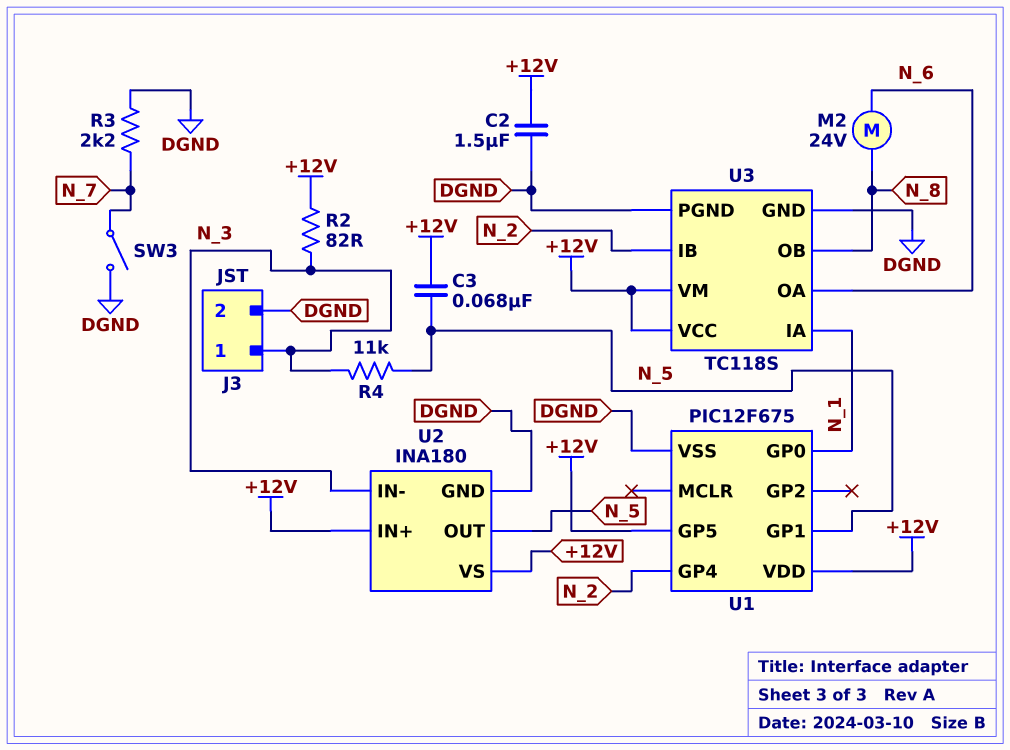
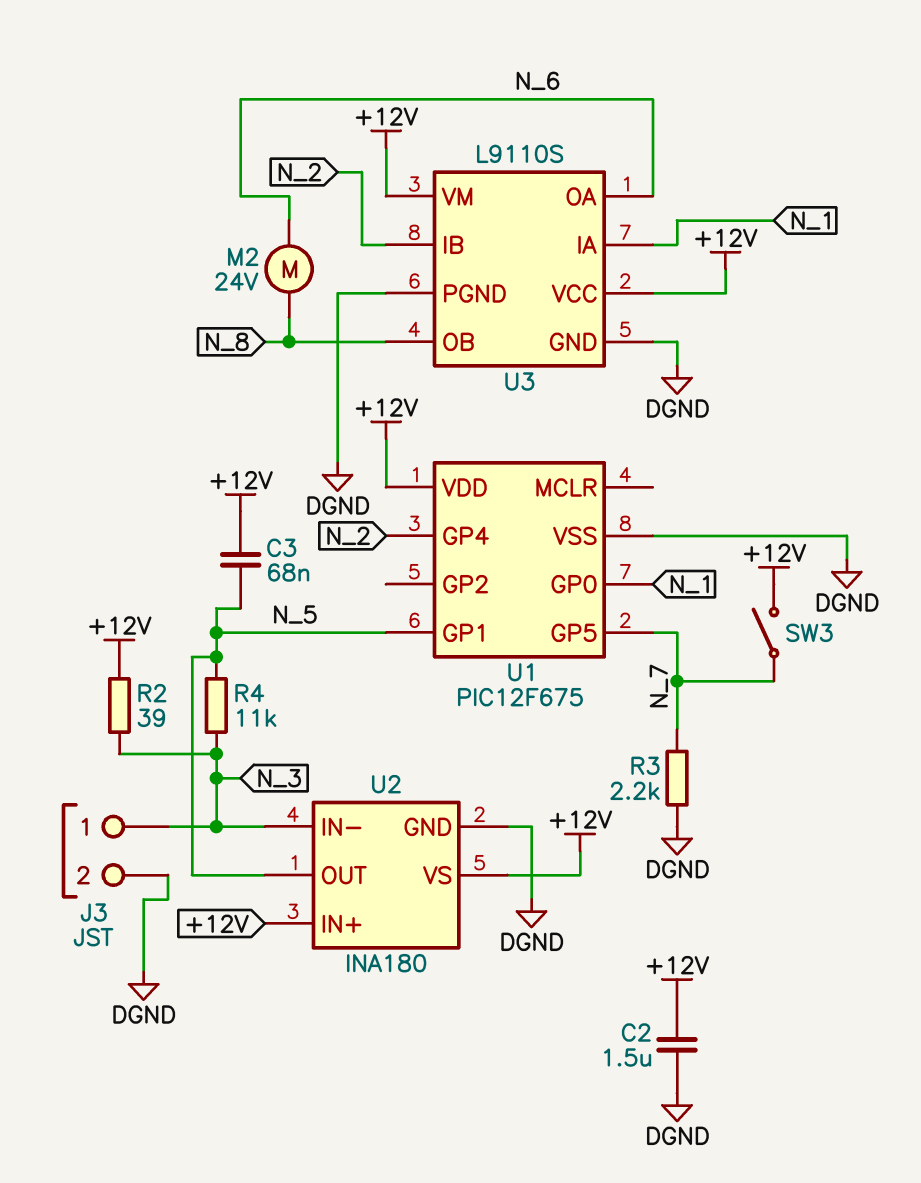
R2: 82 (+12V, N_3) -> 39 (+12V, N_3)
SW3: switch (DGND, N_7) -> switch (+12V, N_7)
U1 pin GP5: +12V -> N_7
U3: TC118S -> L9110S

